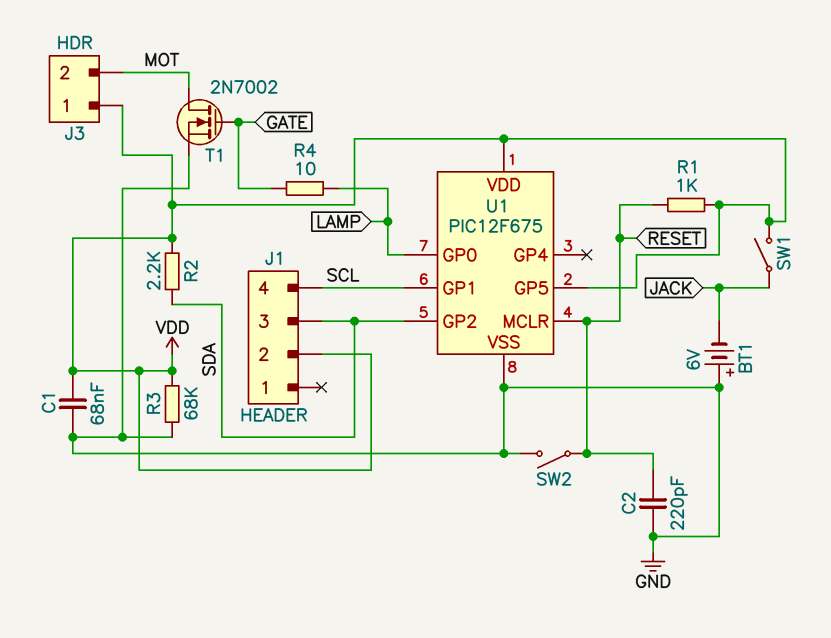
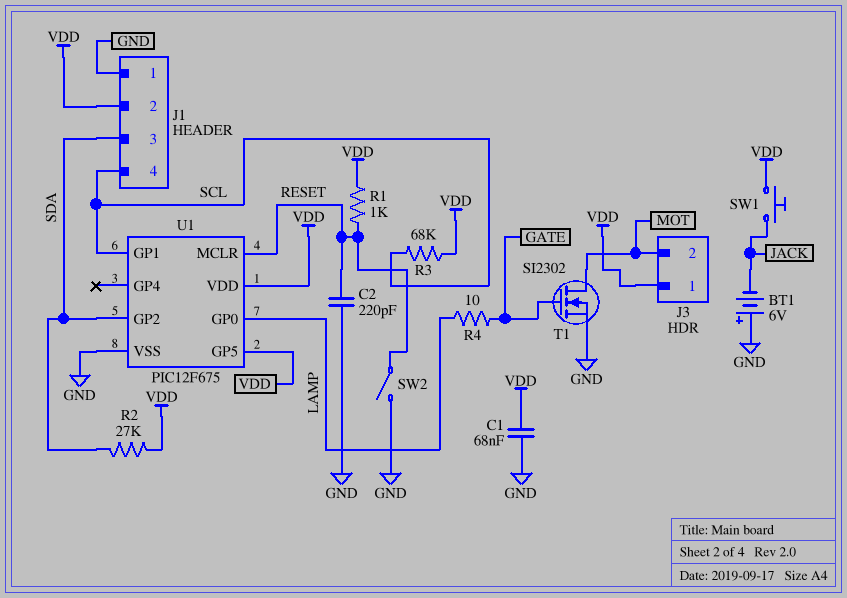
J1 pin 1: none -> GND
R2: 2.2k (SDA, VDD) -> 27k (SDA, VDD)
R3: 68k (GND, VDD) -> 68k (SCL, VDD)
SW1: switch (JACK, VDD) -> button (JACK, VDD)
T1: NMOS 2N7002 (G GATE, D MOT, S GND) -> NMOS SI2302 (G GATE, D MOT, S GND)

